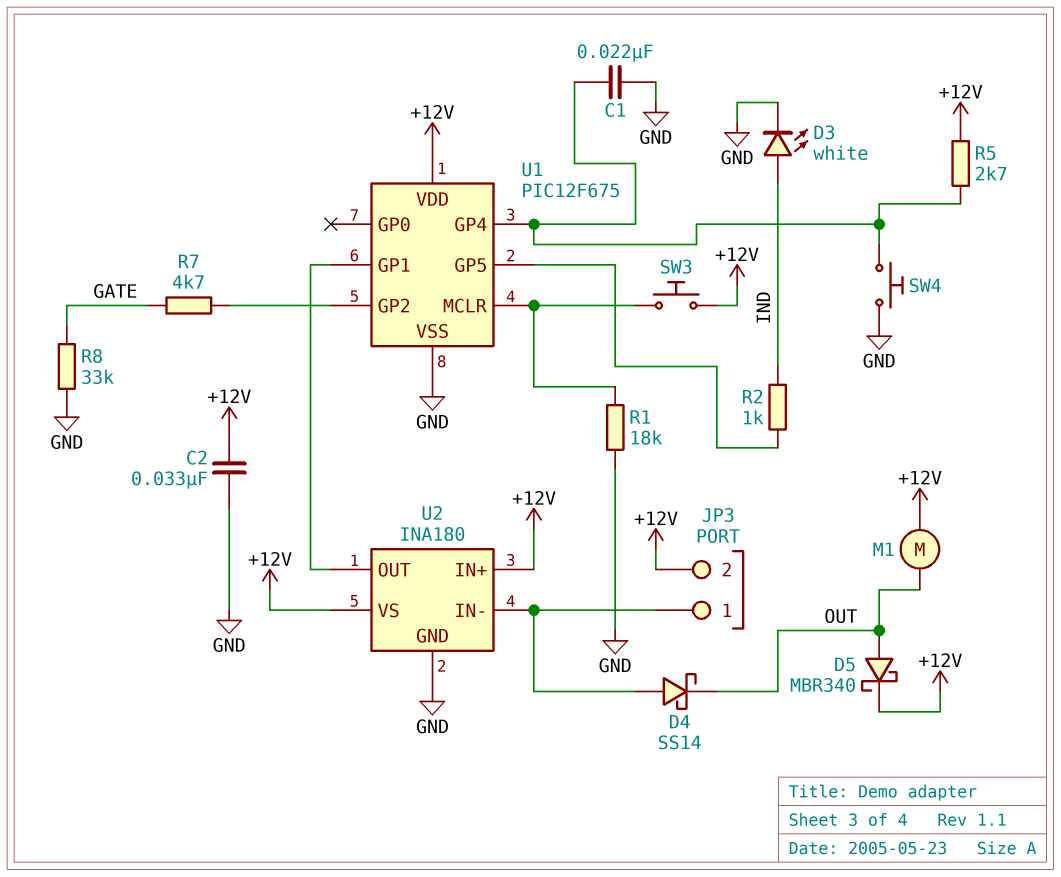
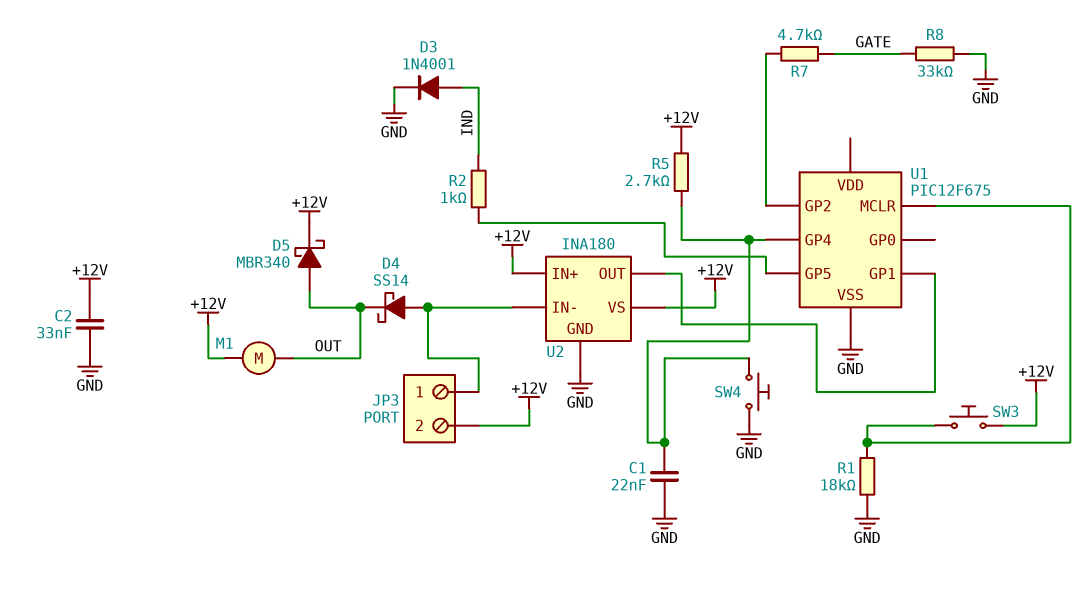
D3: LED white (A IND, K GND) -> diode 1N4001 (A IND, K GND)
U1 pin VDD: +12V -> none

